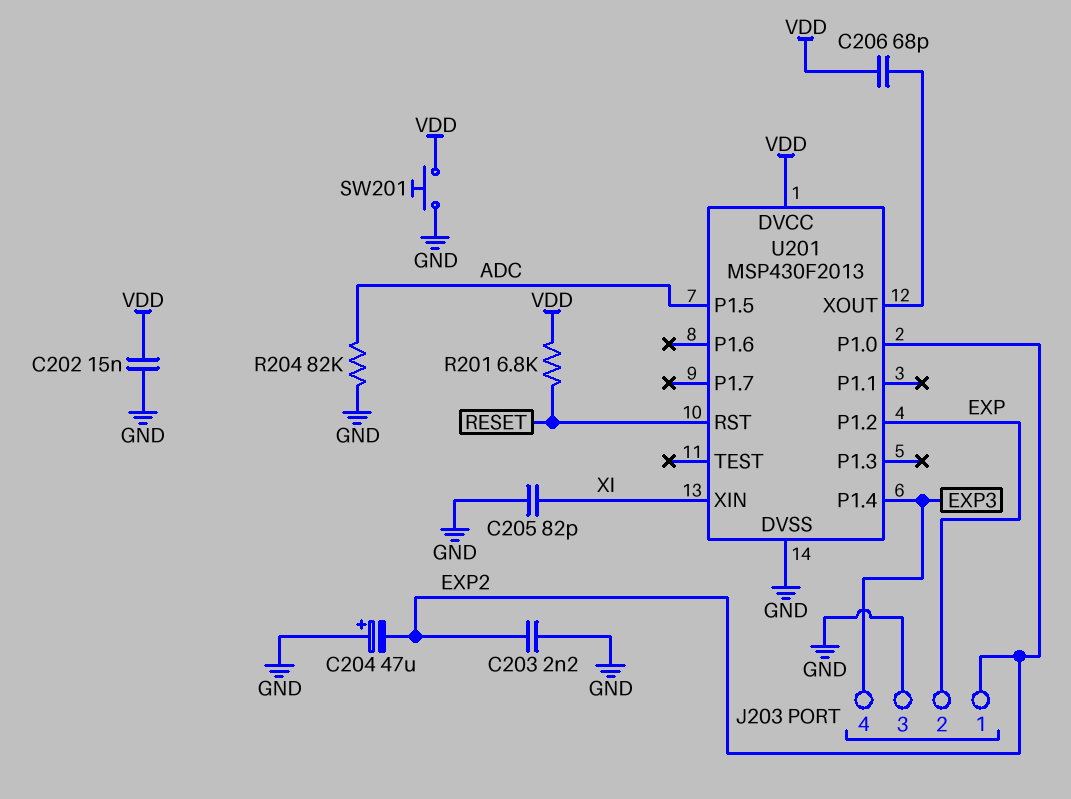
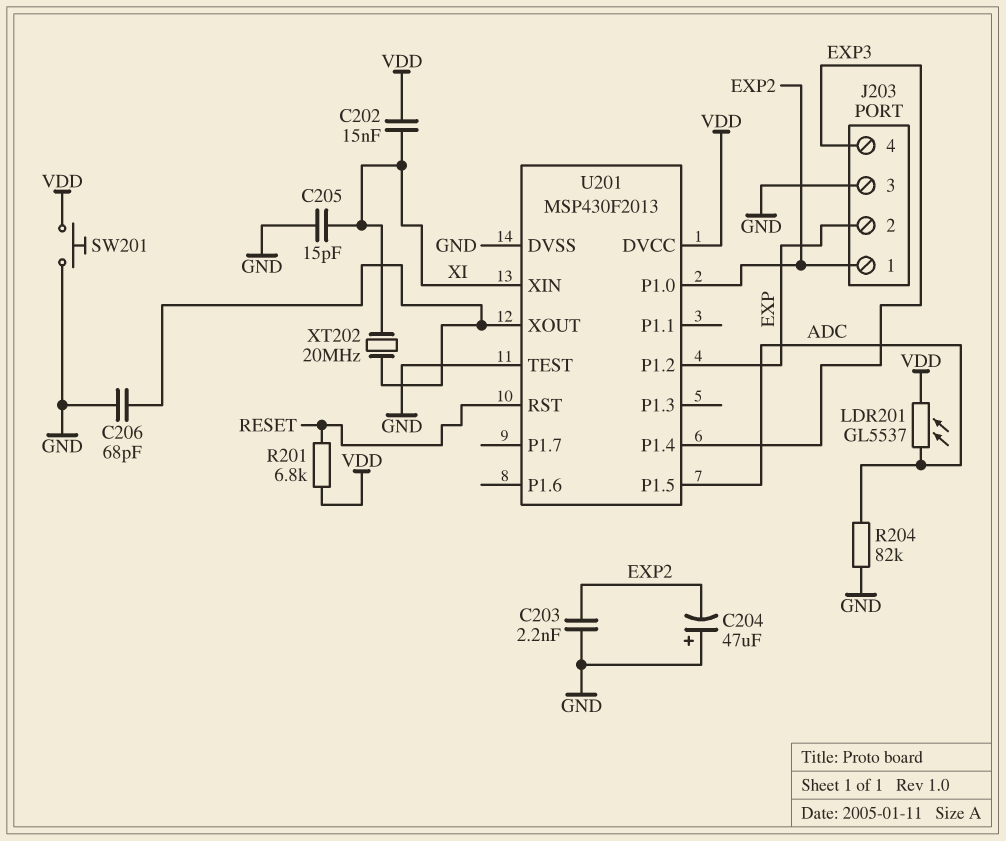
C202: 15nF (GND, VDD) -> 15nF (VDD, XI)
C205: 82pF (GND, XI) -> 15pF (GND, XI)
C206: 68pF (U201/XOUT, VDD) -> 68pF (GND, U201/XOUT)
LDR201: none -> GL5537 (ADC, VDD)
U201 pin TEST: none -> GND
XT202: none -> 20MHz (U201/XOUT, XI)

